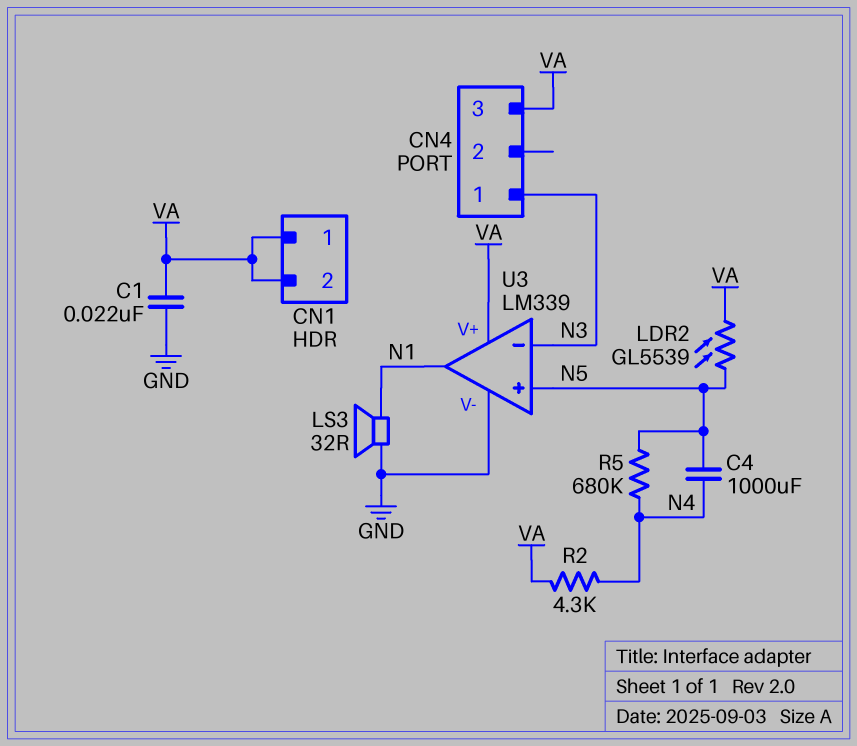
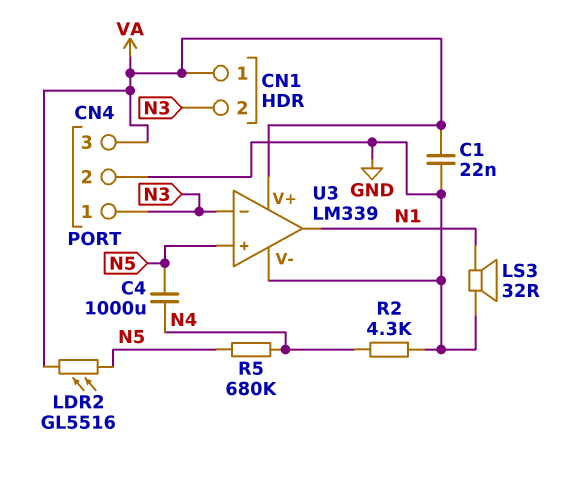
CN1 pin 2: VA -> N3
CN4 pin 2: none -> GND
LDR2: GL5539 (N5, VA) -> GL5516 (N5, VA)
R2: 4.3k (N4, VA) -> 4.3k (GND, N4)

